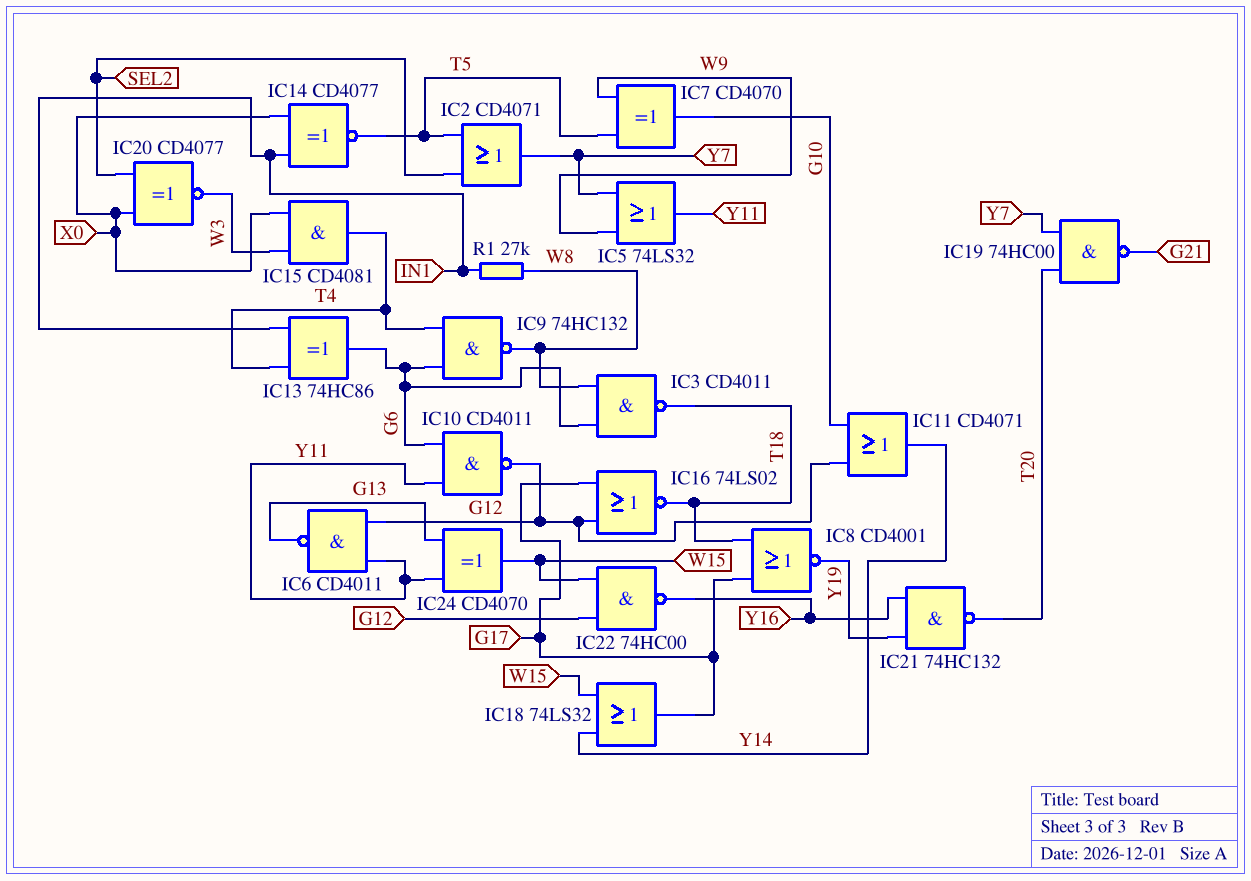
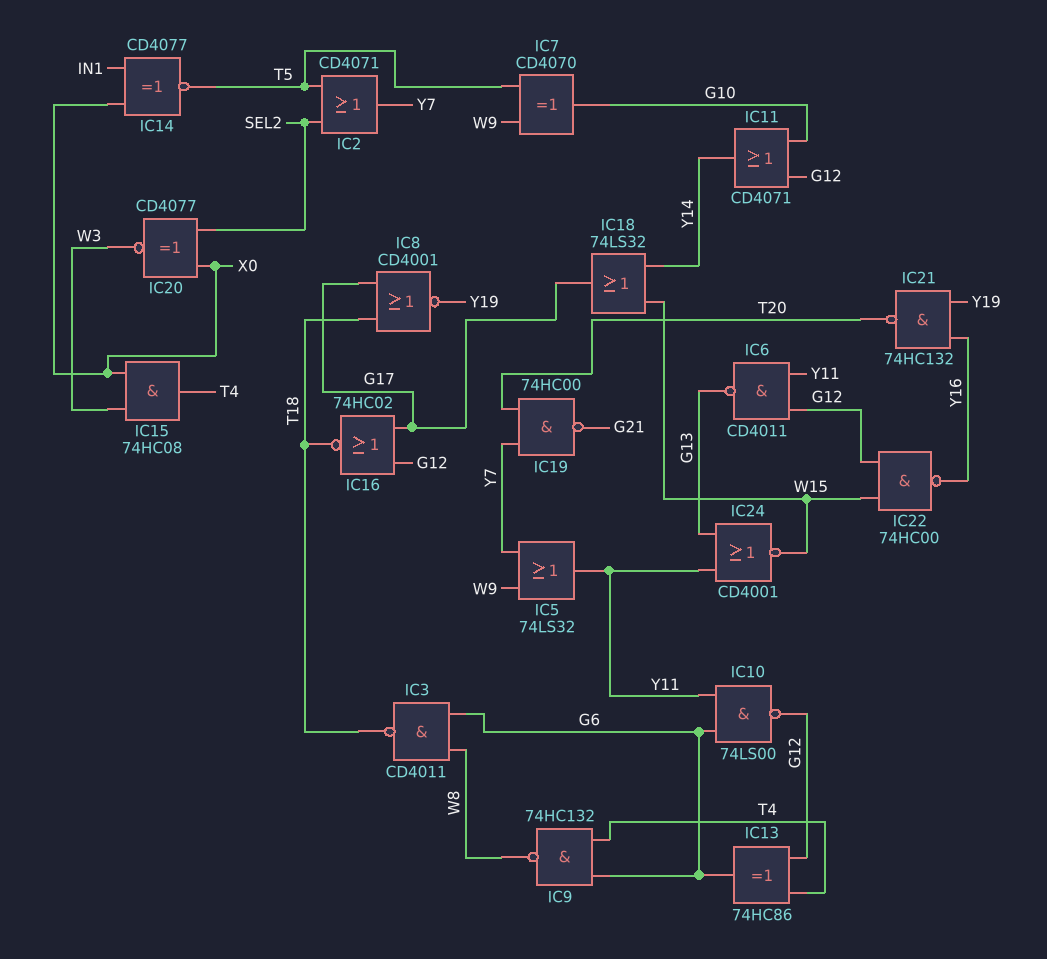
IC10: NAND CD4011 (in G6, in Y11, out G12) -> NAND 74LS00 (in G6, in Y11, out G12)
IC13: XOR 74HC86 (in IN1, in T4, out G6) -> XOR 74HC86 (in G12, in T4, out G6)
IC15: AND CD4081 (in W3, in X0, out T4) -> AND 74HC08 (in W3, in X0, out T4)
IC16: NOR 74LS02 (in G12, in G17, out T18) -> NOR 74HC02 (in G12, in G17, out T18)
IC24: XOR CD4070 (in G13, in Y11, out W15) -> NOR CD4001 (in G13, in Y11, out W15)
R1: 27k (IN1, W8) -> none

